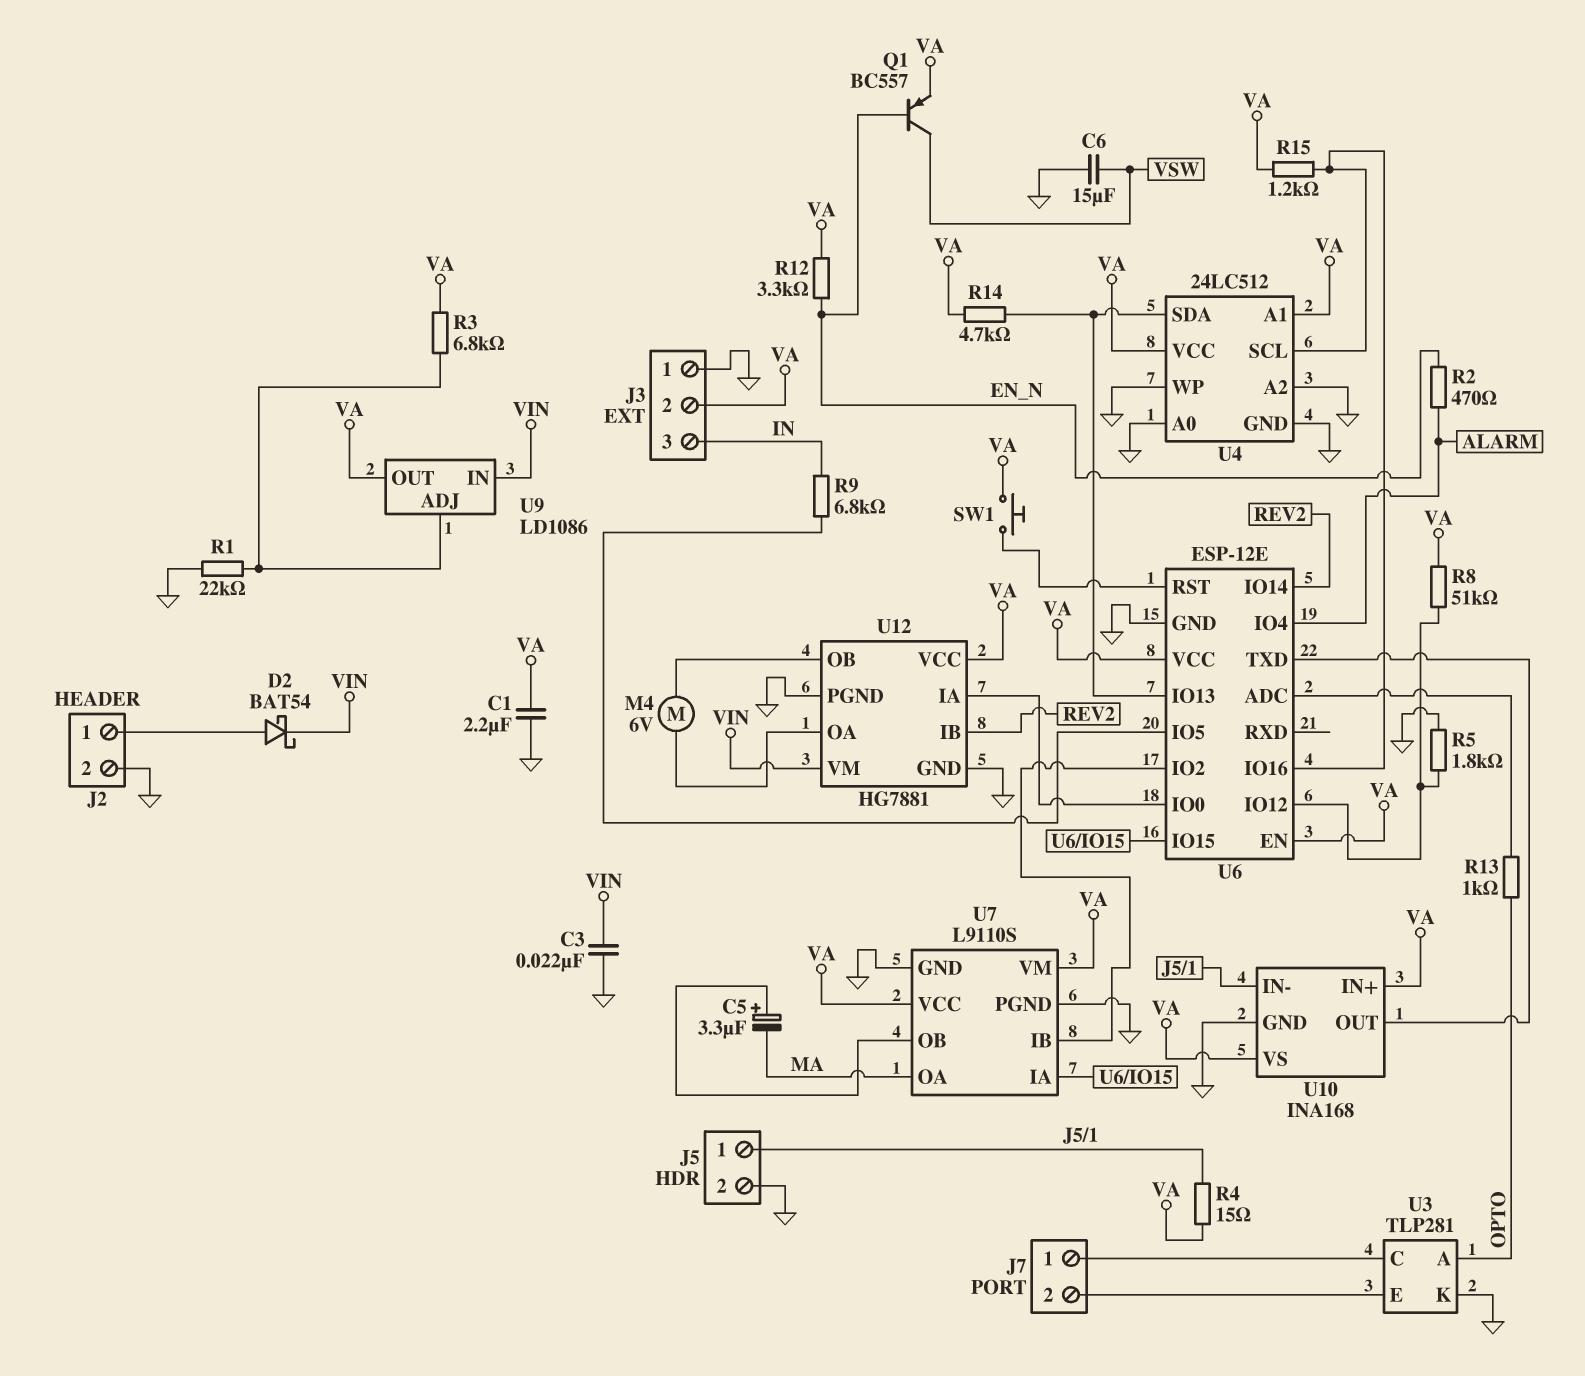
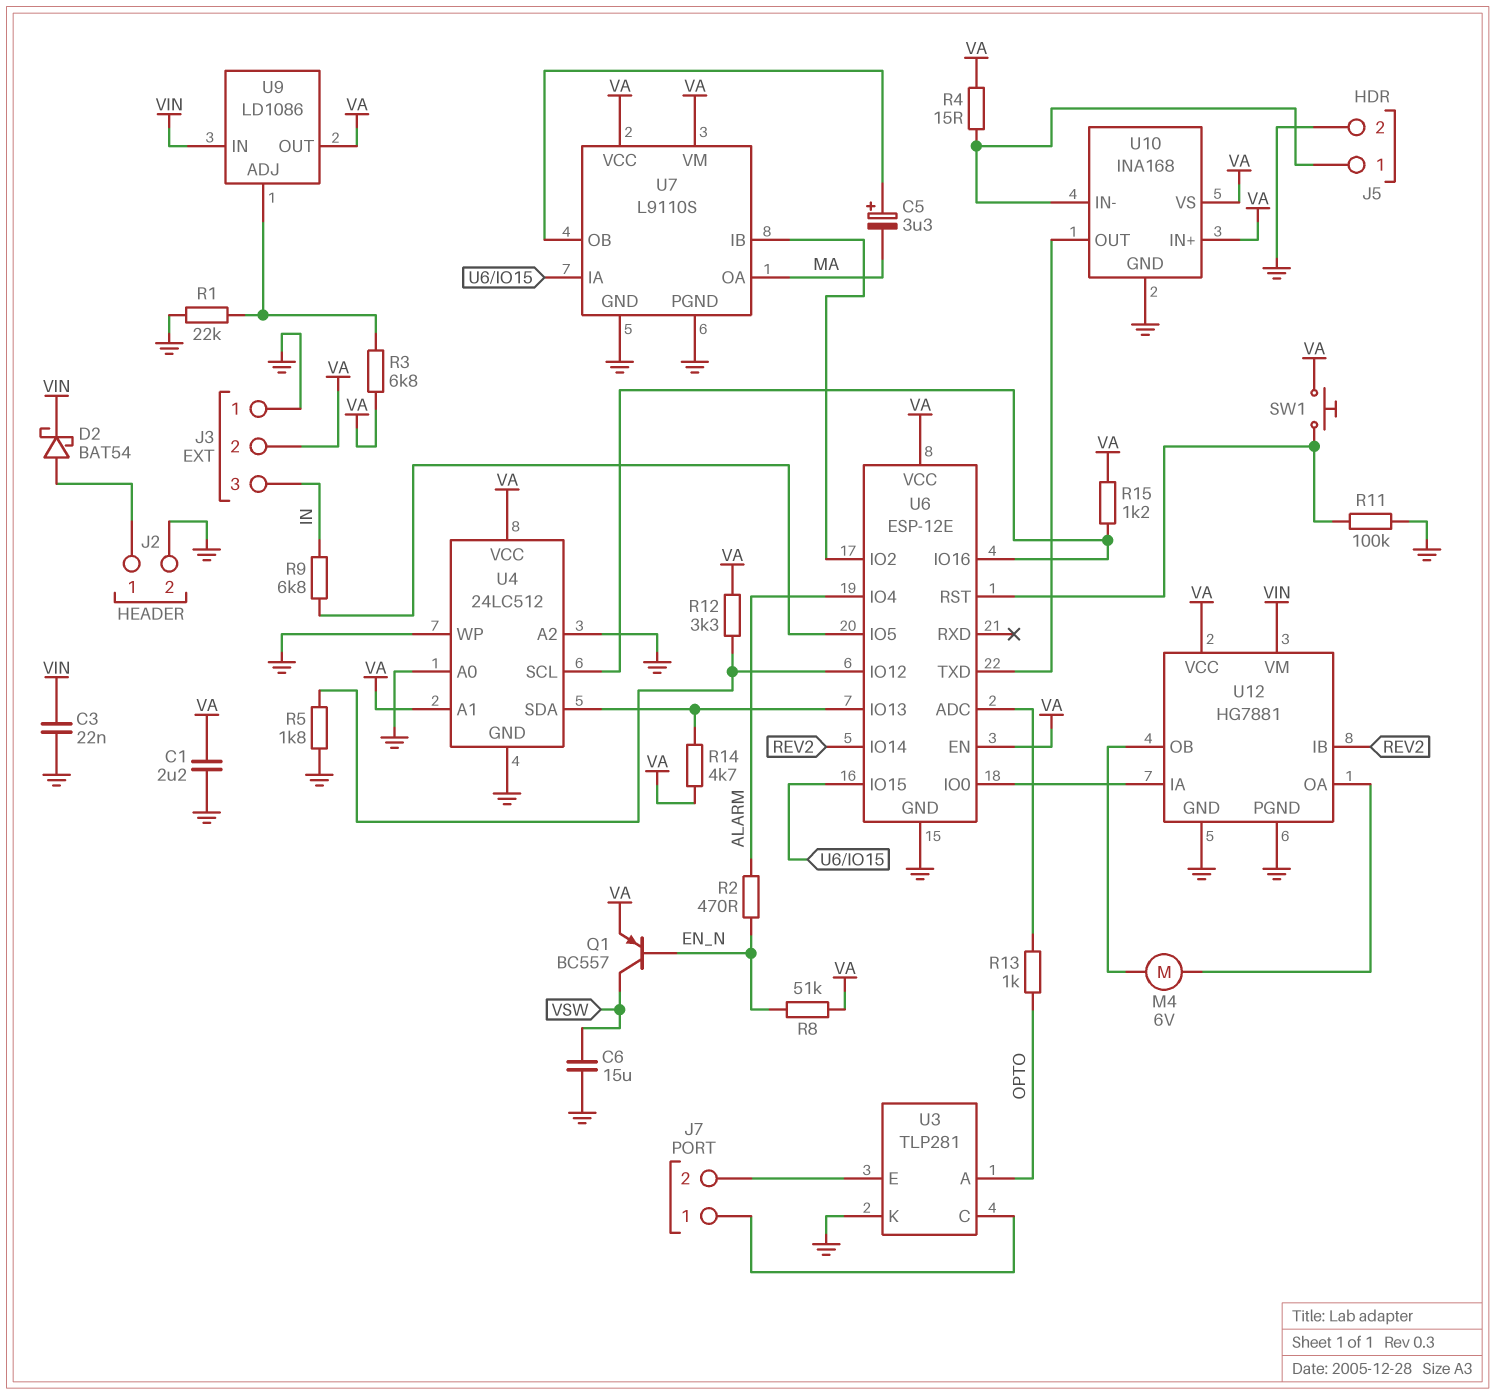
R8: 51k (U6/IO12, VA) -> 51k (EN_N, VA)
R11: none -> 100k (GND, U6/RST)
R12: 3.3k (EN_N, VA) -> 3.3k (U6/IO12, VA)

